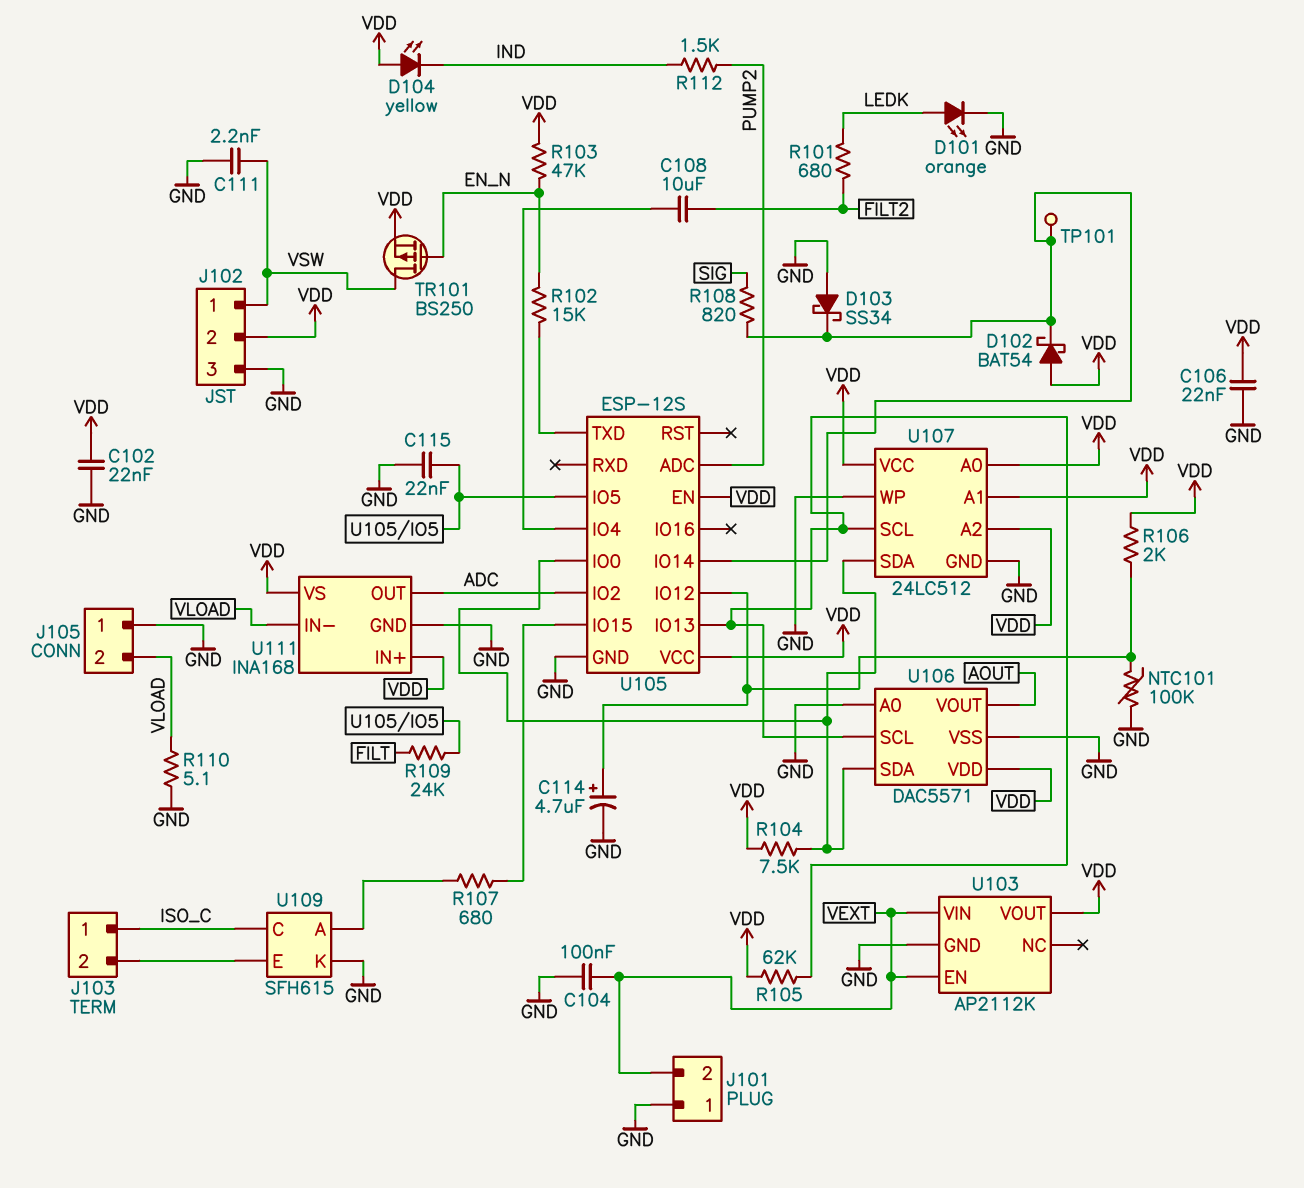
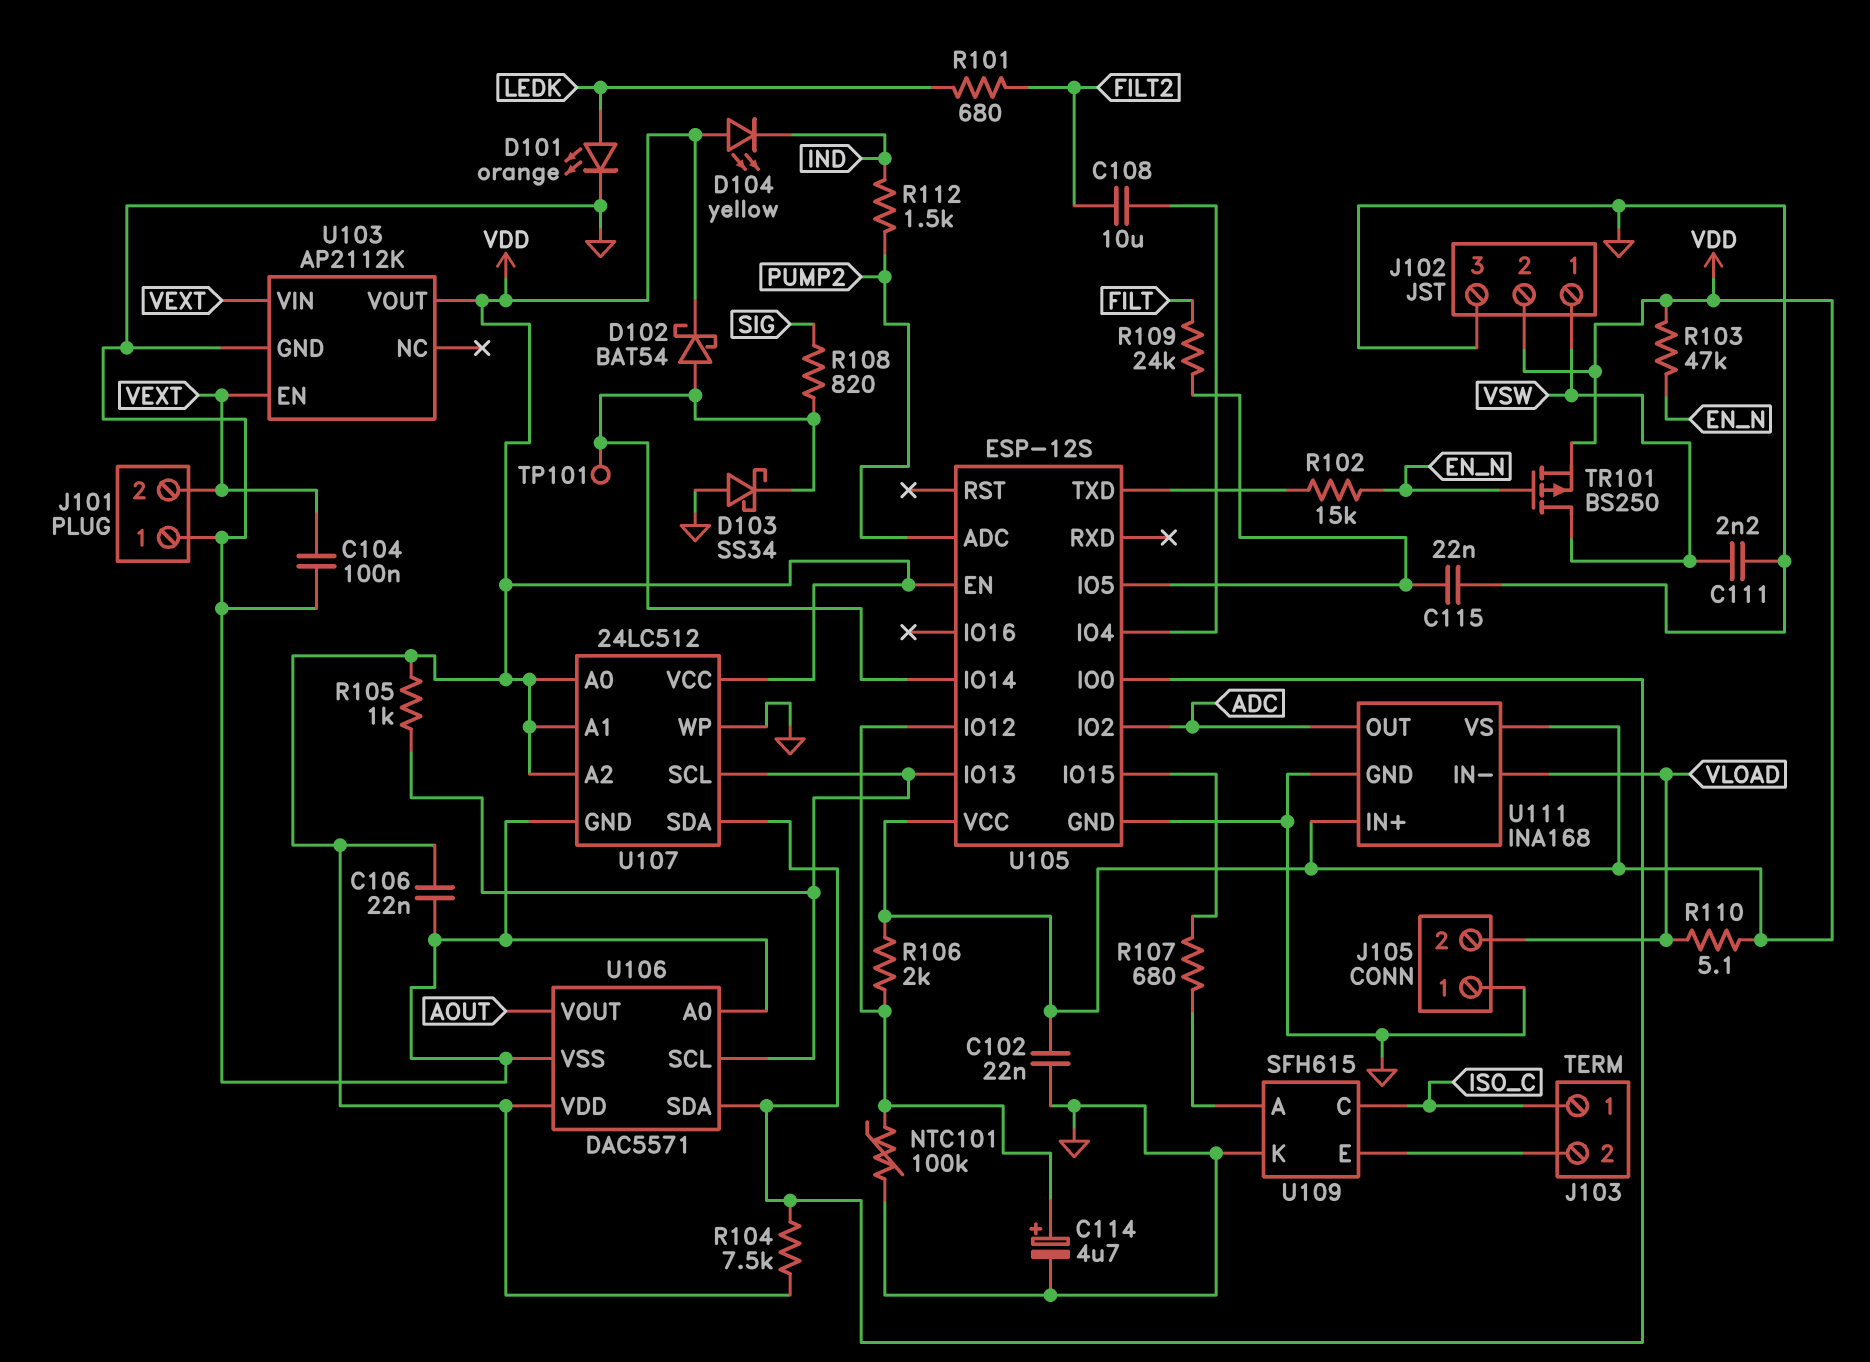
D102: schottky BAT54 (A VDD, K U105/IO14) -> schottky BAT54 (A U105/IO14, K VDD)
R105: 62k (U105/IO13, VDD) -> 1k (U105/IO13, VDD)
R110: 5.1 (GND, VLOAD) -> 5.1 (VDD, VLOAD)

